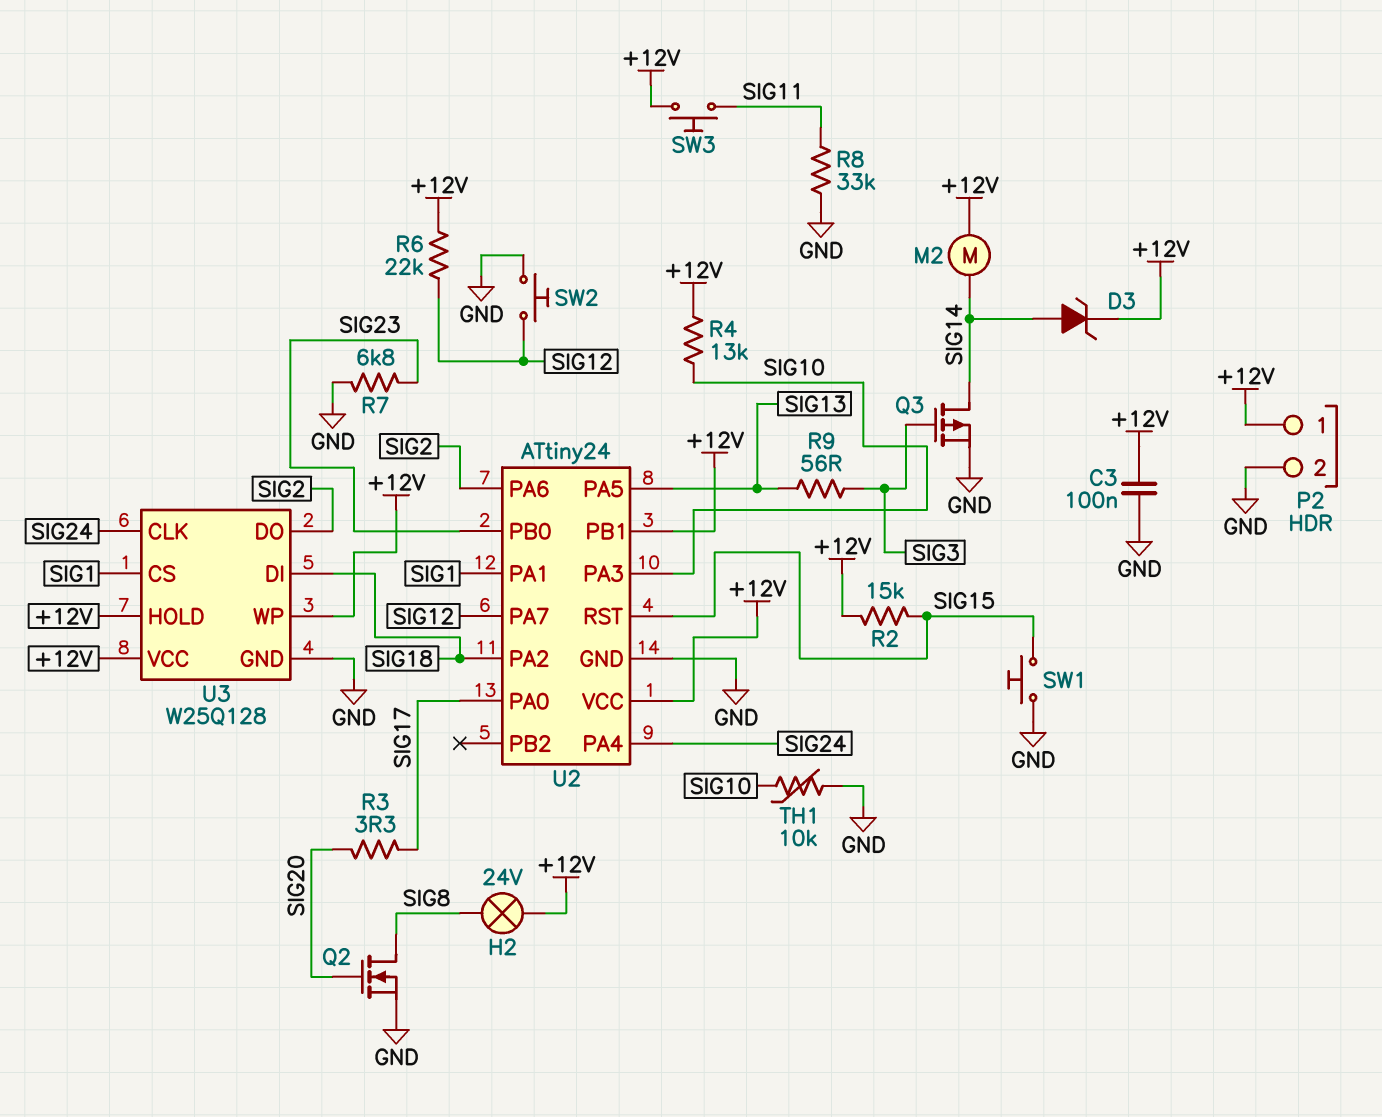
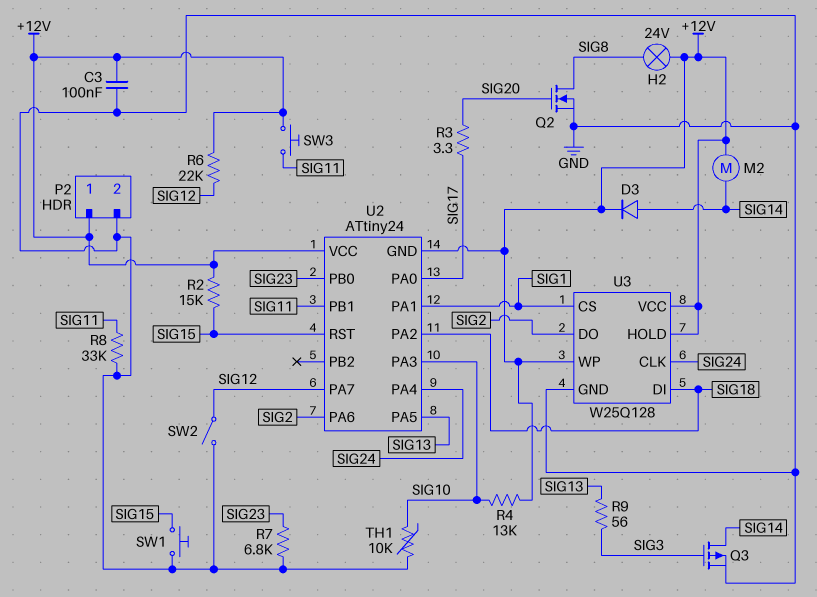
D3: zener (A SIG14, K +12V) -> diode (A SIG14, K +12V)
SW2: button (GND, SIG12) -> switch (GND, SIG12)
U2 pin GND: GND -> +12V
U2 pin PB1: +12V -> SIG11

